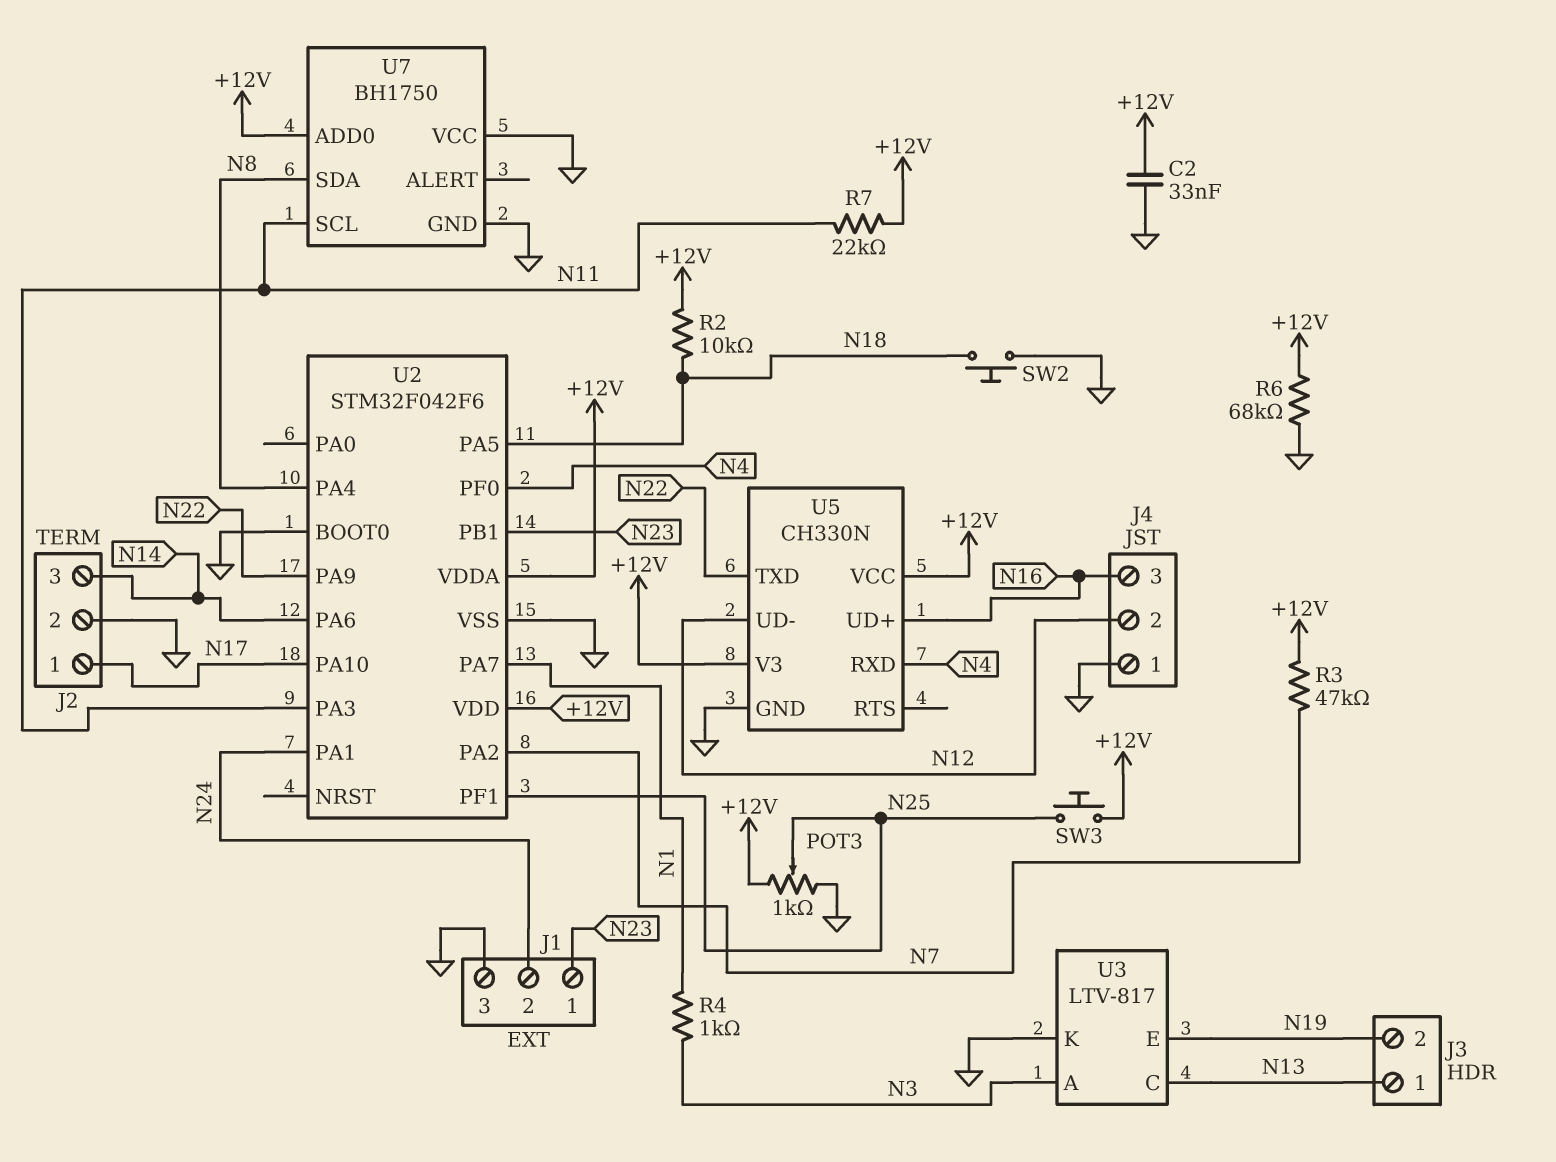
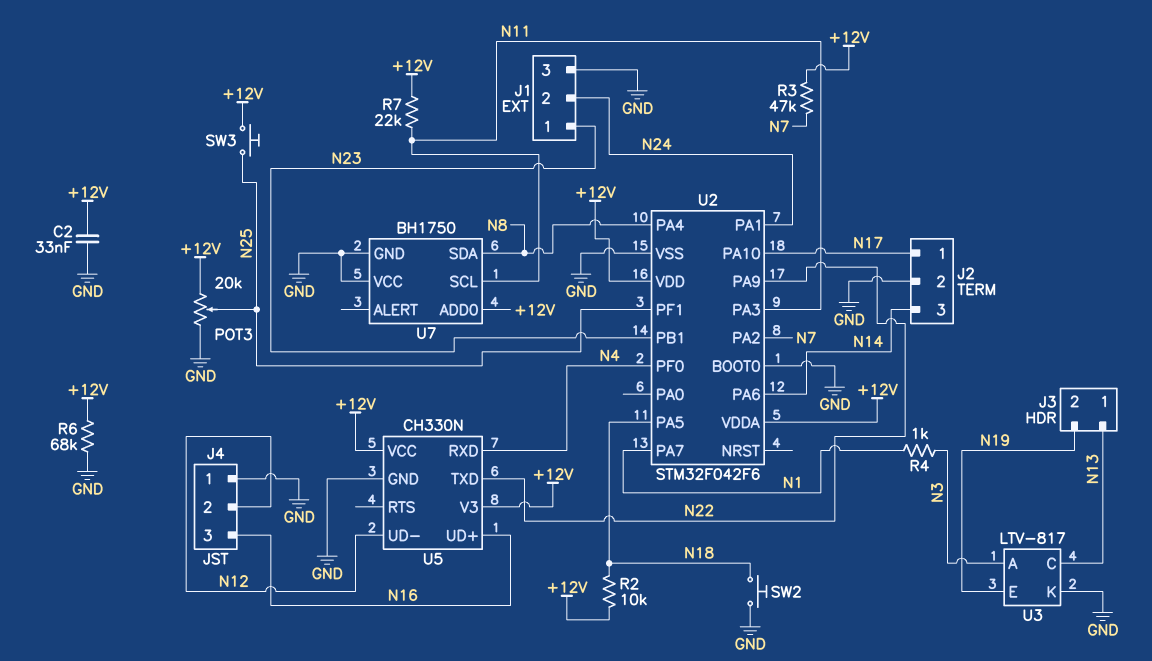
POT3: 1k (+12V, GND, wiper N25) -> 20k (+12V, GND, wiper N25)

